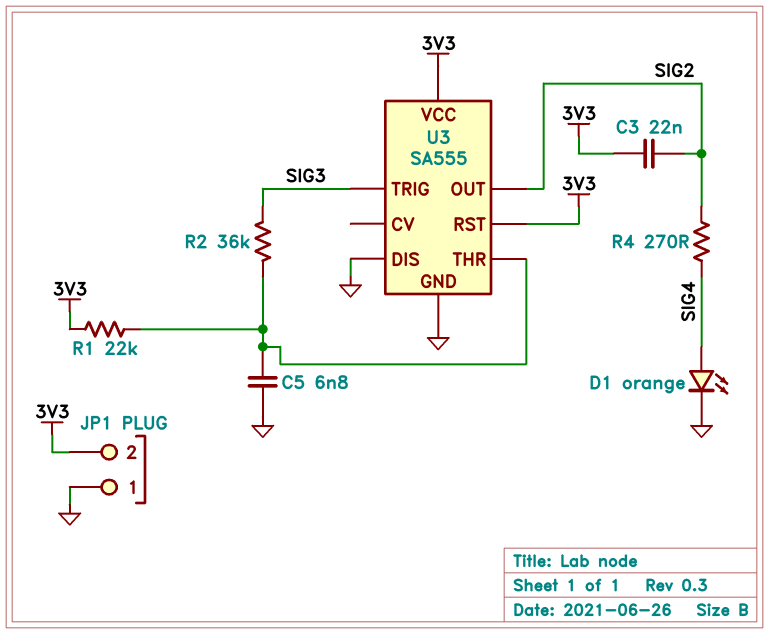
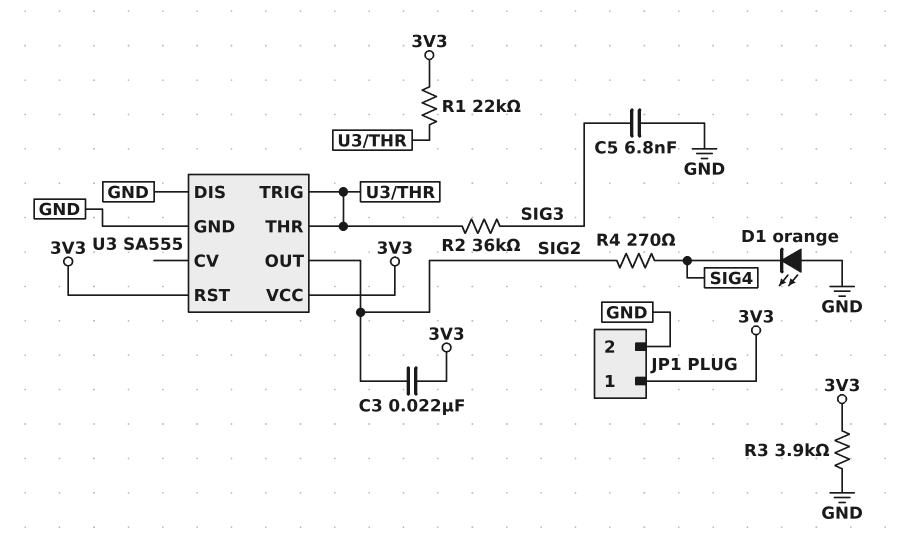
C5: 6.8nF (GND, U3/THR) -> 6.8nF (GND, SIG3)
D1: LED orange (A SIG4, K GND) -> LED orange (A GND, K SIG4)
JP1 pin 1: GND -> 3V3
JP1 pin 2: 3V3 -> GND
R3: none -> 3.9k (3V3, GND)
U3 pin TRIG: SIG3 -> U3/THR

